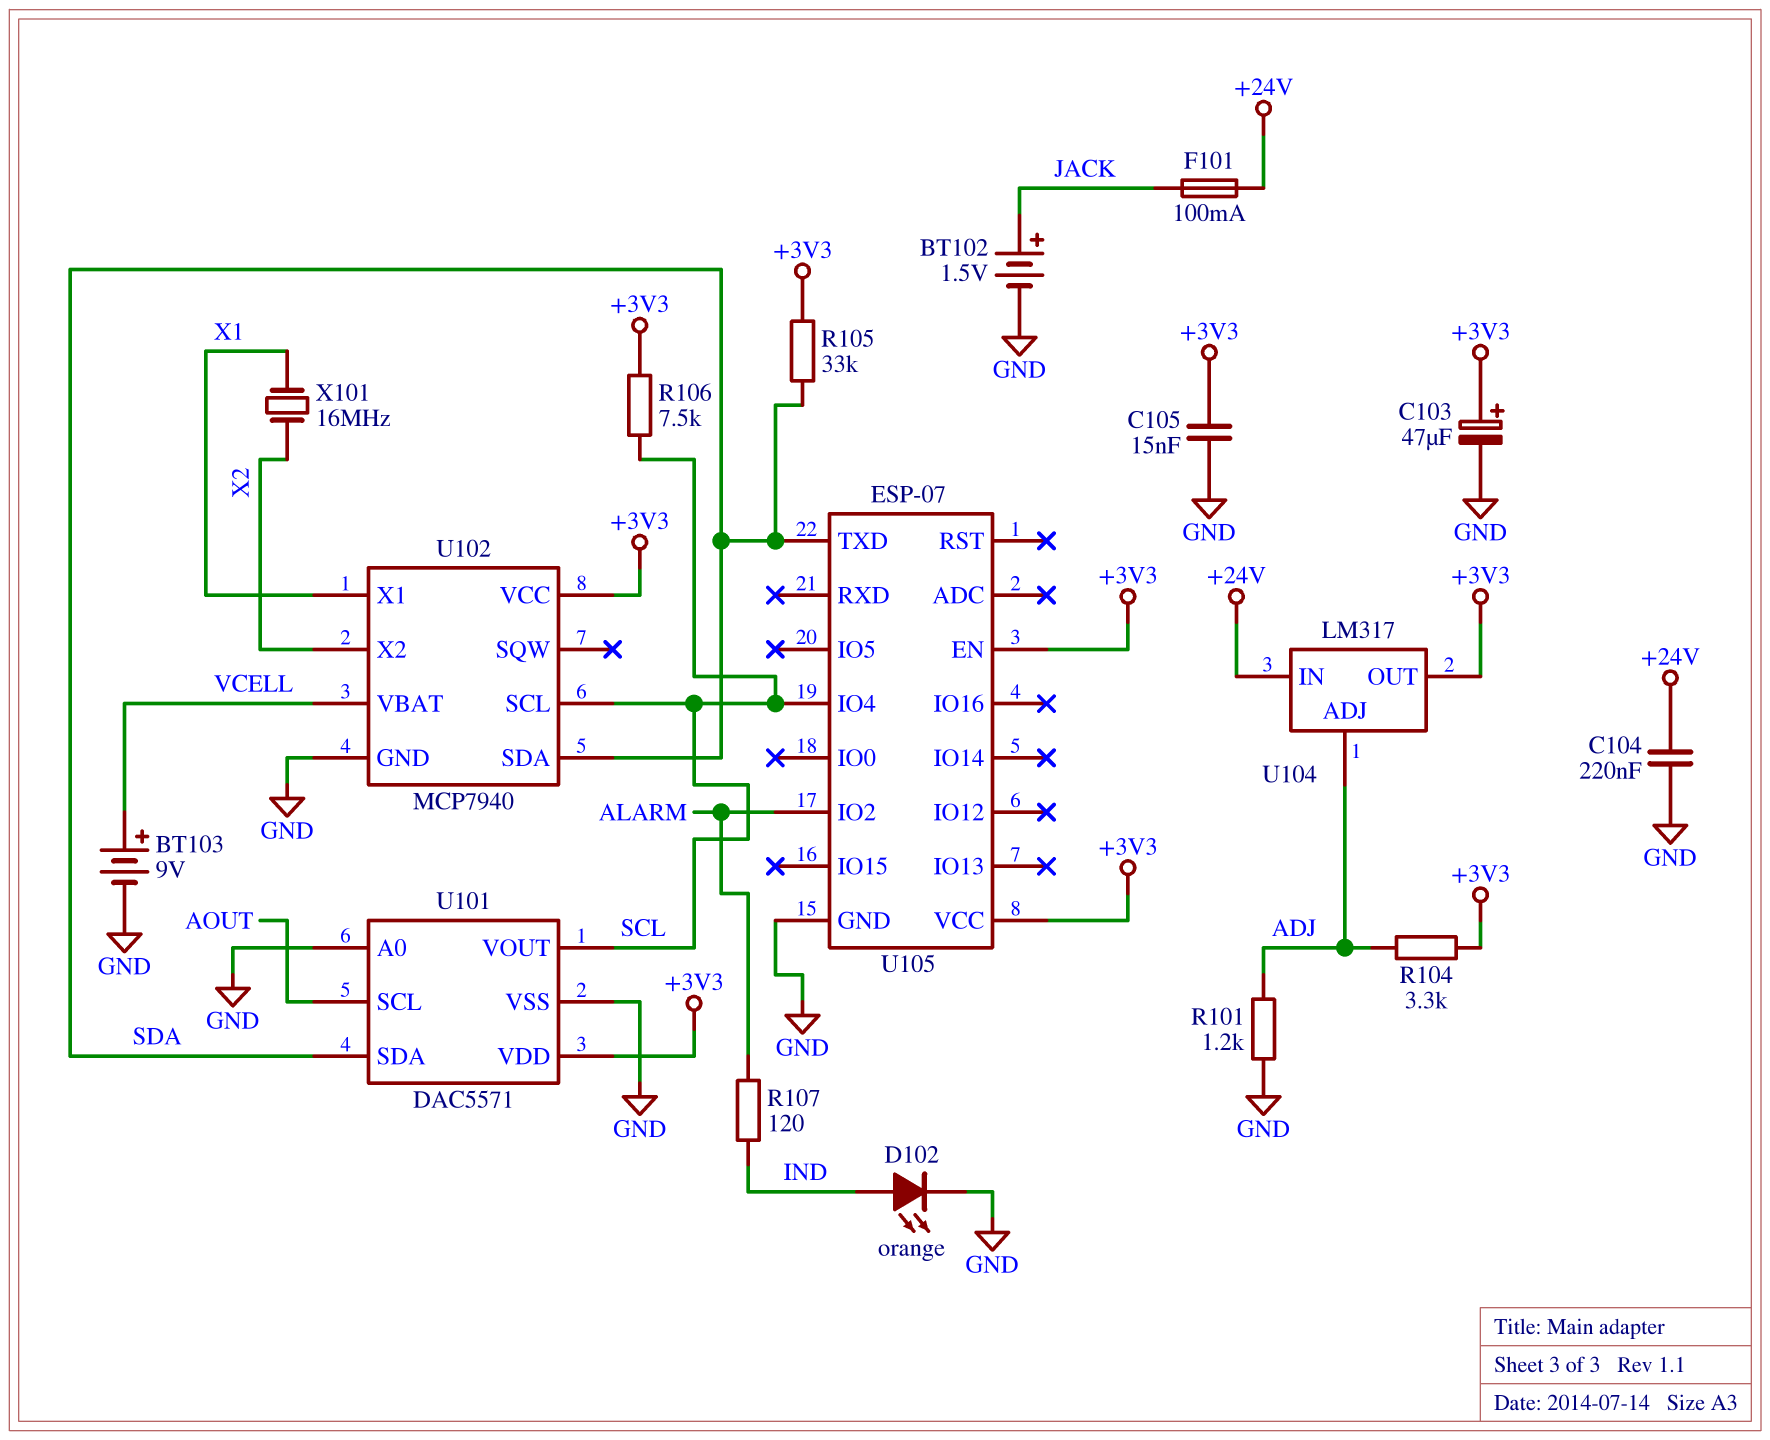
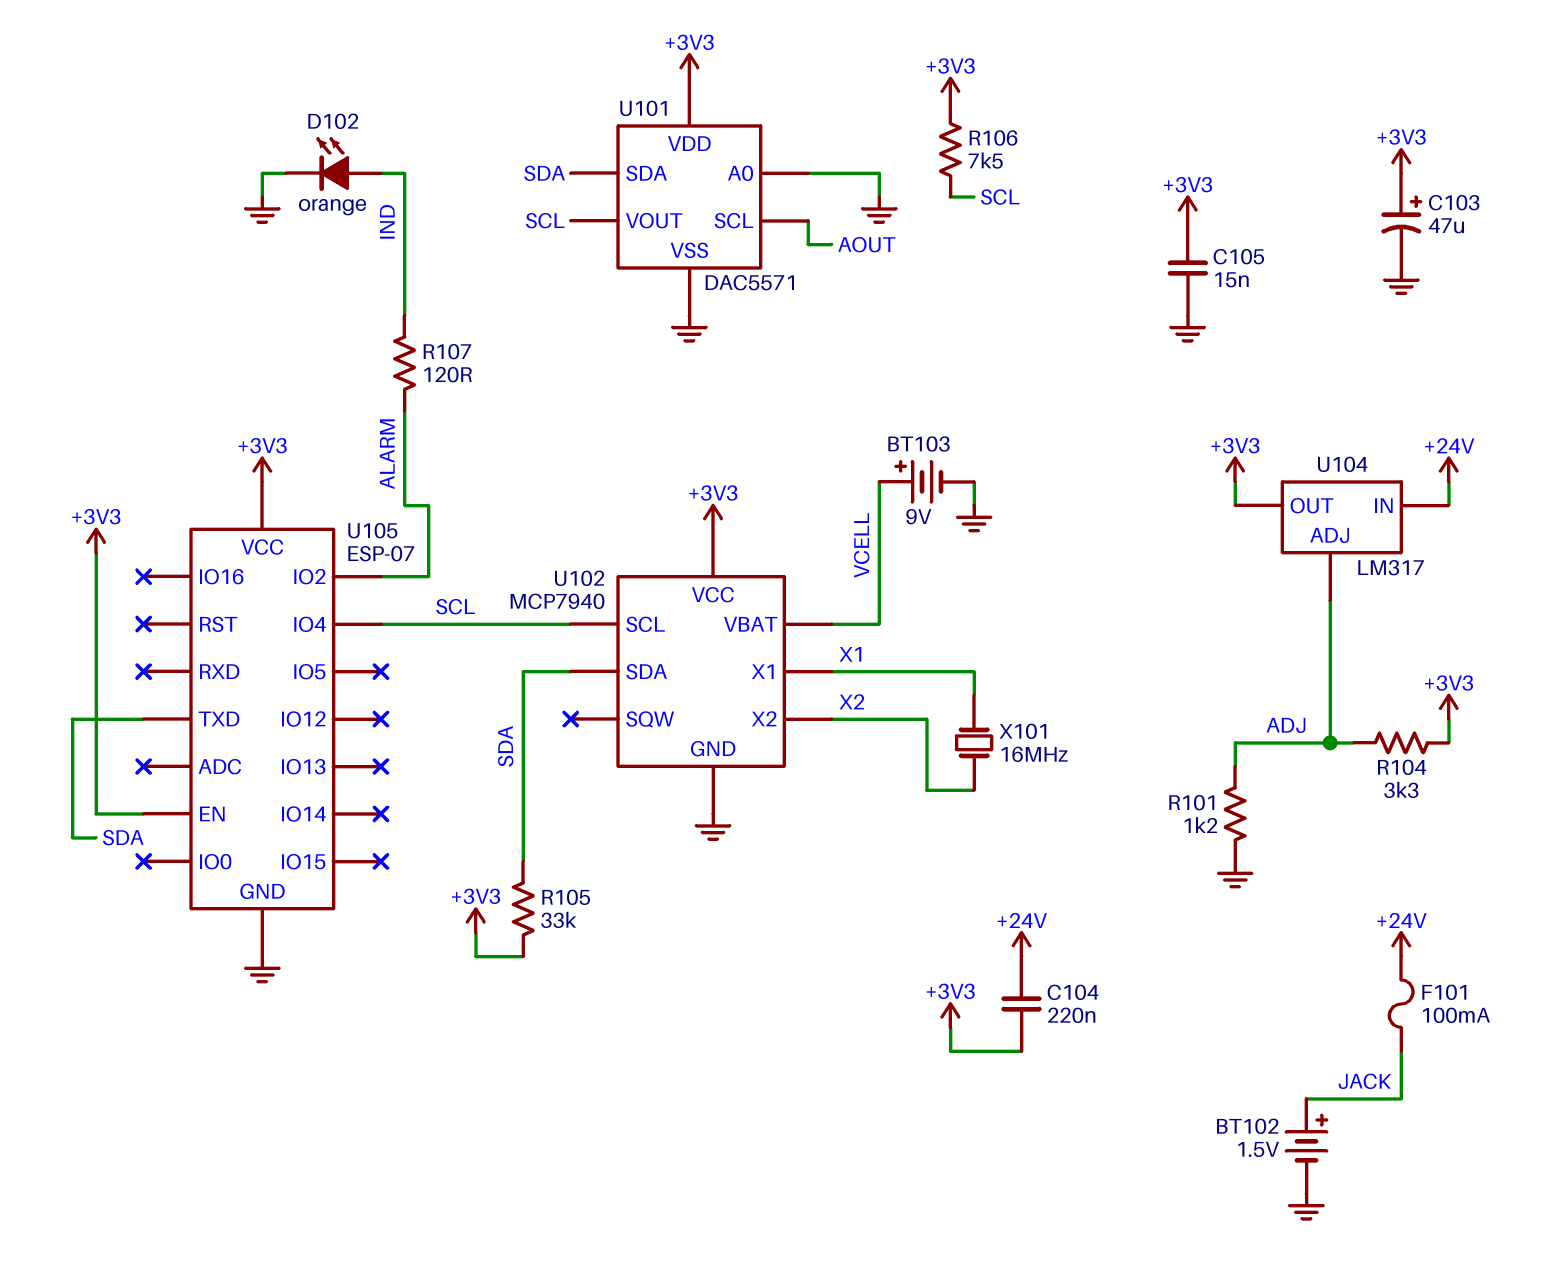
C104: 220nF (+24V, GND) -> 220nF (+3V3, +24V)

